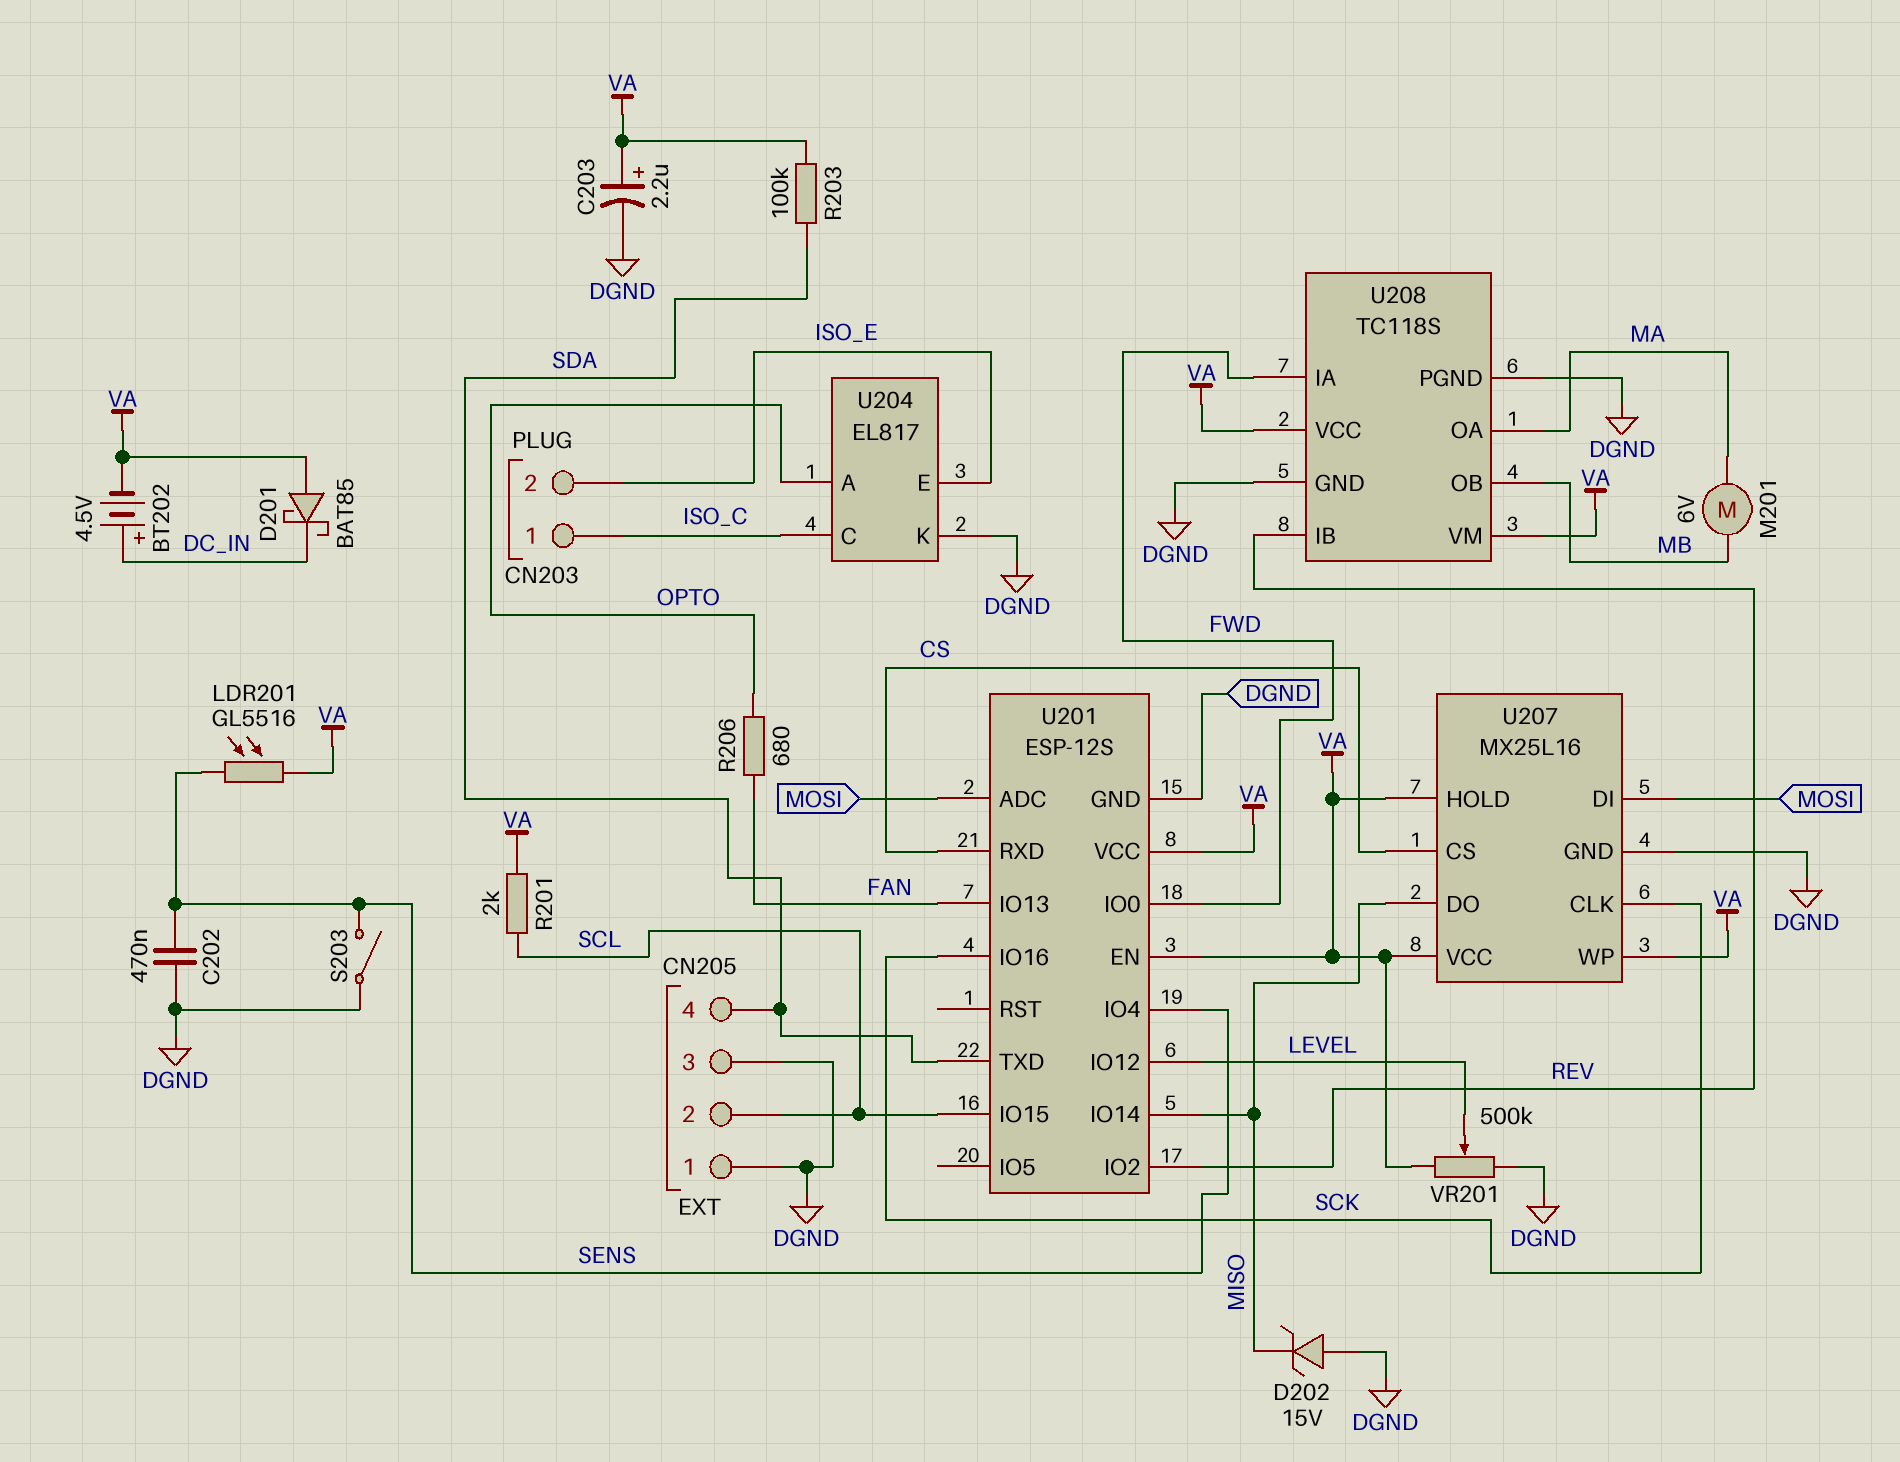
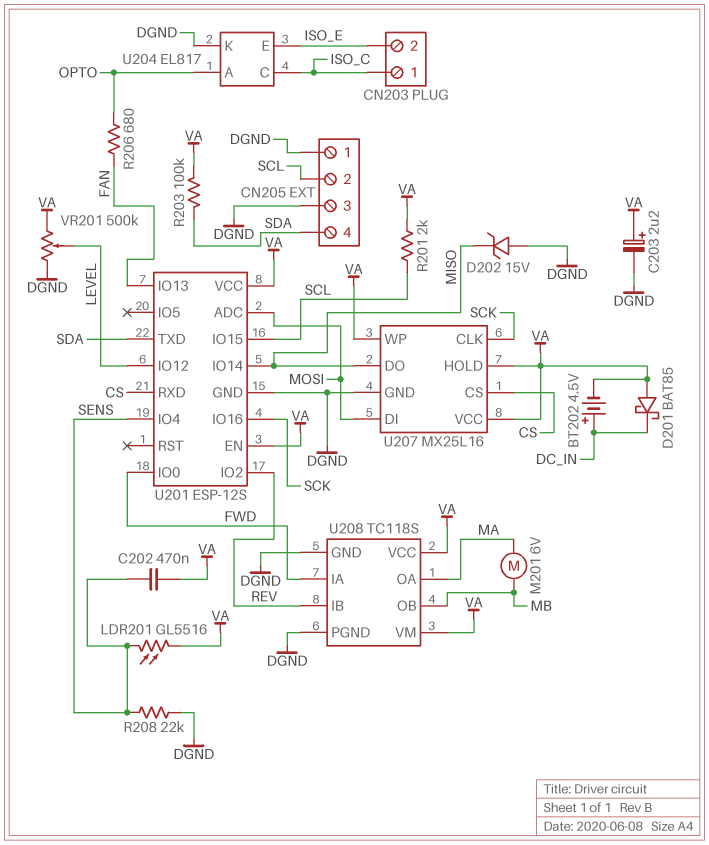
C202: 470nF (DGND, SENS) -> 470nF (SENS, VA)
R208: none -> 22k (DGND, SENS)
S203: switch (DGND, SENS) -> none

